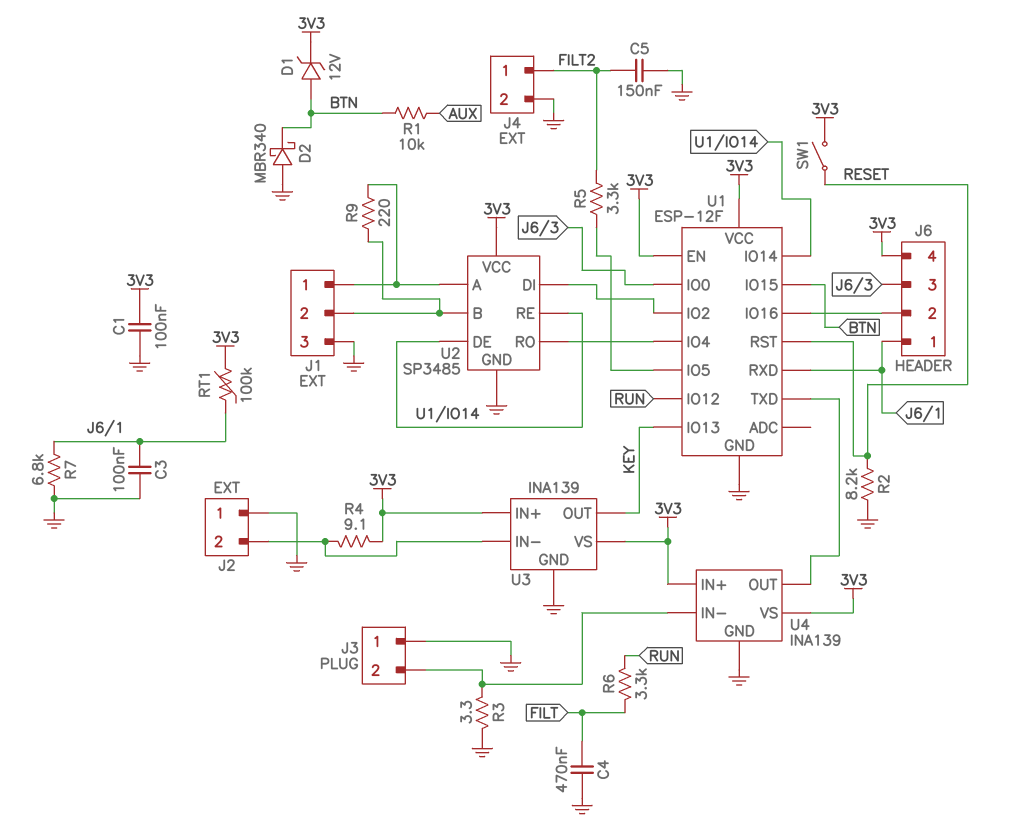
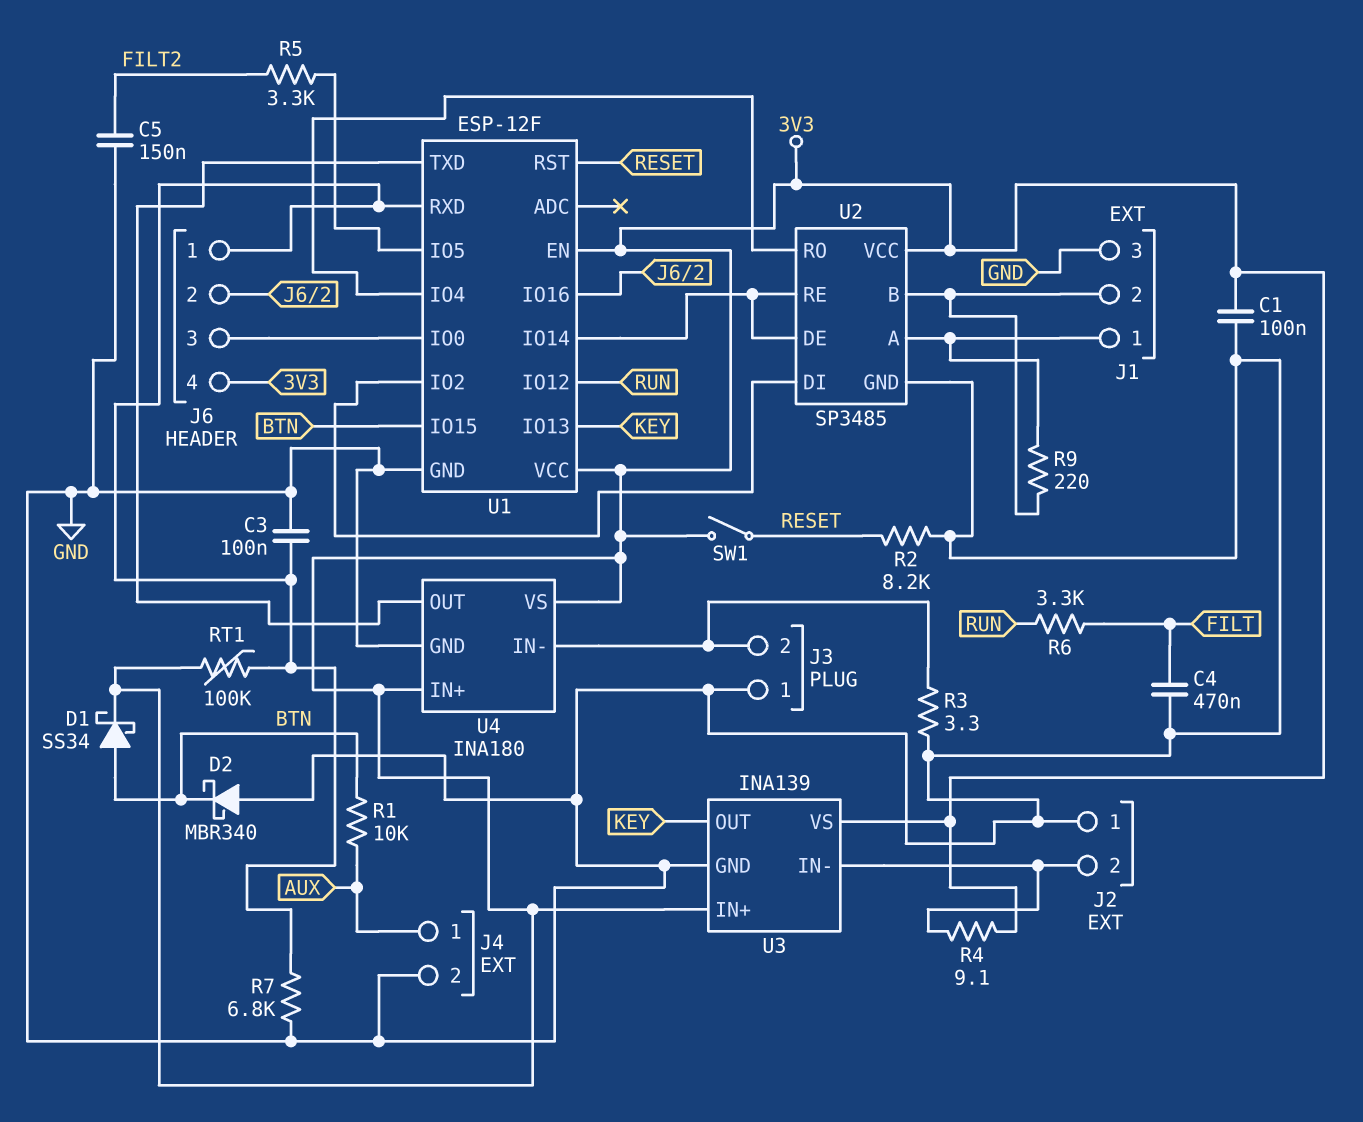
D1: zener 12V (A BTN, K 3V3) -> schottky SS34 (A BTN, K 3V3)
J4 pin 1: FILT2 -> AUX
U4: INA139 -> INA180

